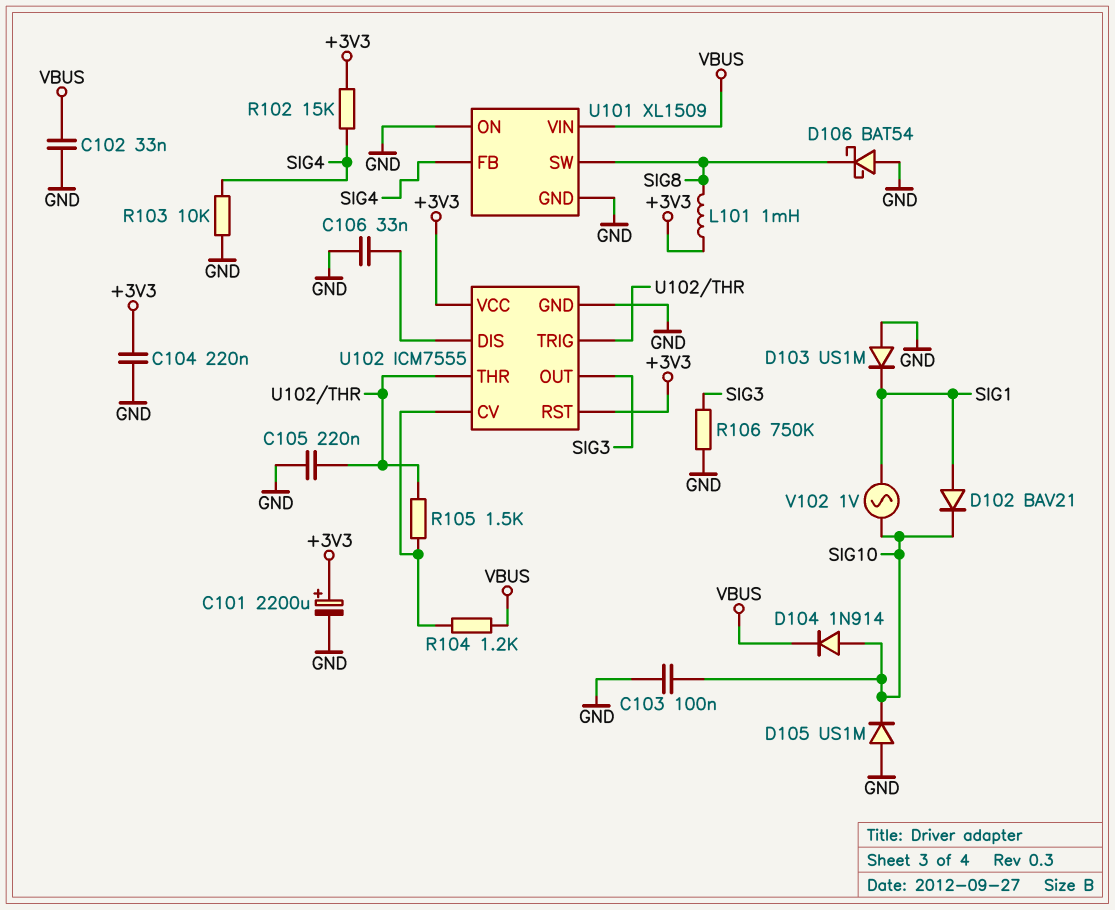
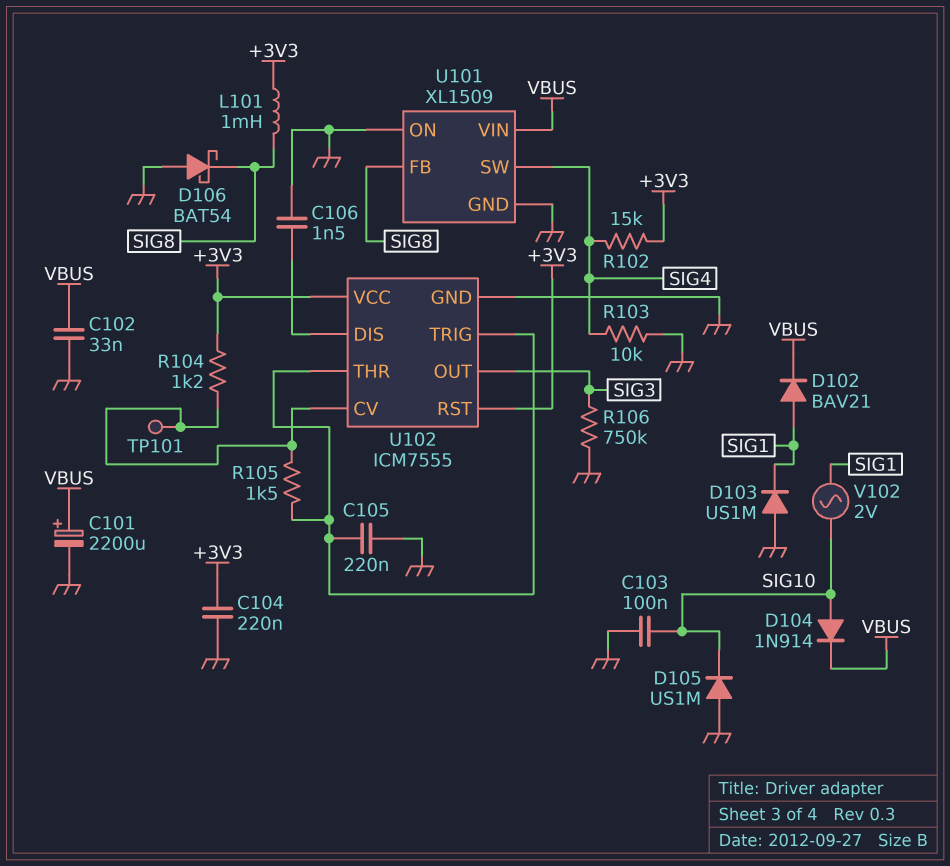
C101: 2200uF (plus +3V3, minus GND) -> 2200uF (plus VBUS, minus GND)
C106: 33nF (GND, U102/DIS) -> 1.5nF (GND, U102/DIS)
D102: diode BAV21 (A SIG1, K SIG10) -> diode BAV21 (A SIG1, K VBUS)
R104: 1.2k (U102/CV, VBUS) -> 1.2k (+3V3, U102/CV)
TP101: none -> test point (U102/CV)
U101 pin FB: SIG4 -> SIG8
U101 pin SW: SIG8 -> SIG4
V102: AC 1V (SIG1, SIG10) -> AC 2V (SIG1, SIG10)

